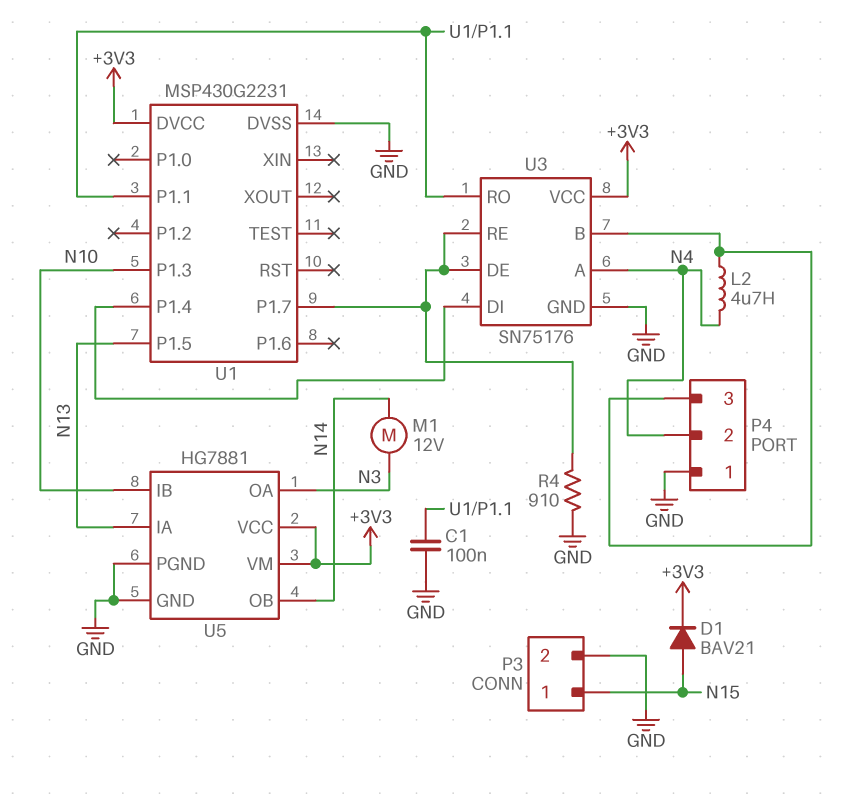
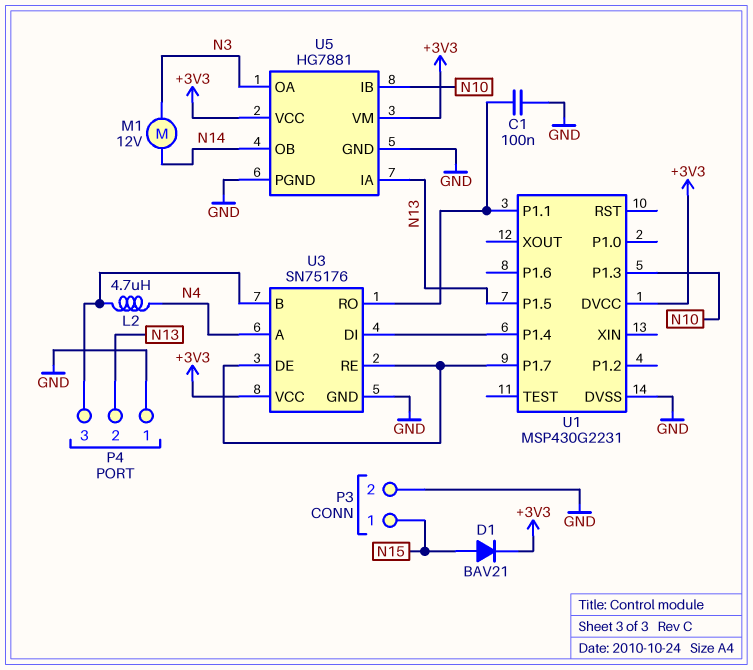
P4 pin 2: N4 -> N13
R4: 910 (GND, U1/P1.7) -> none

